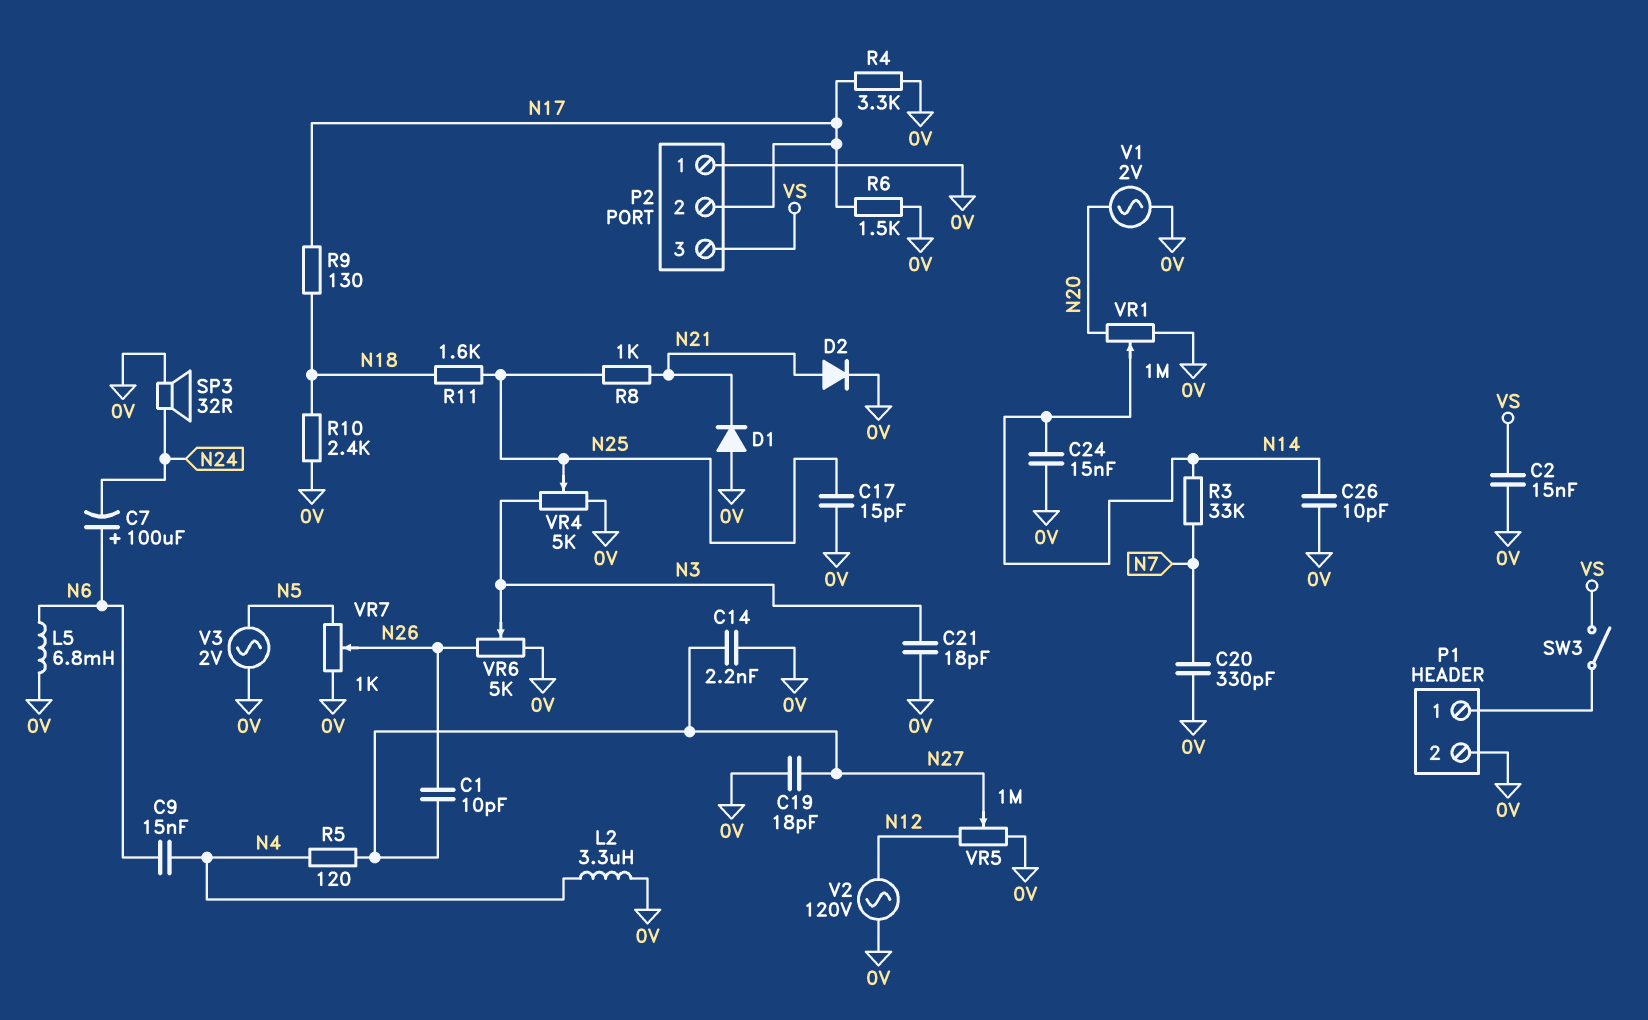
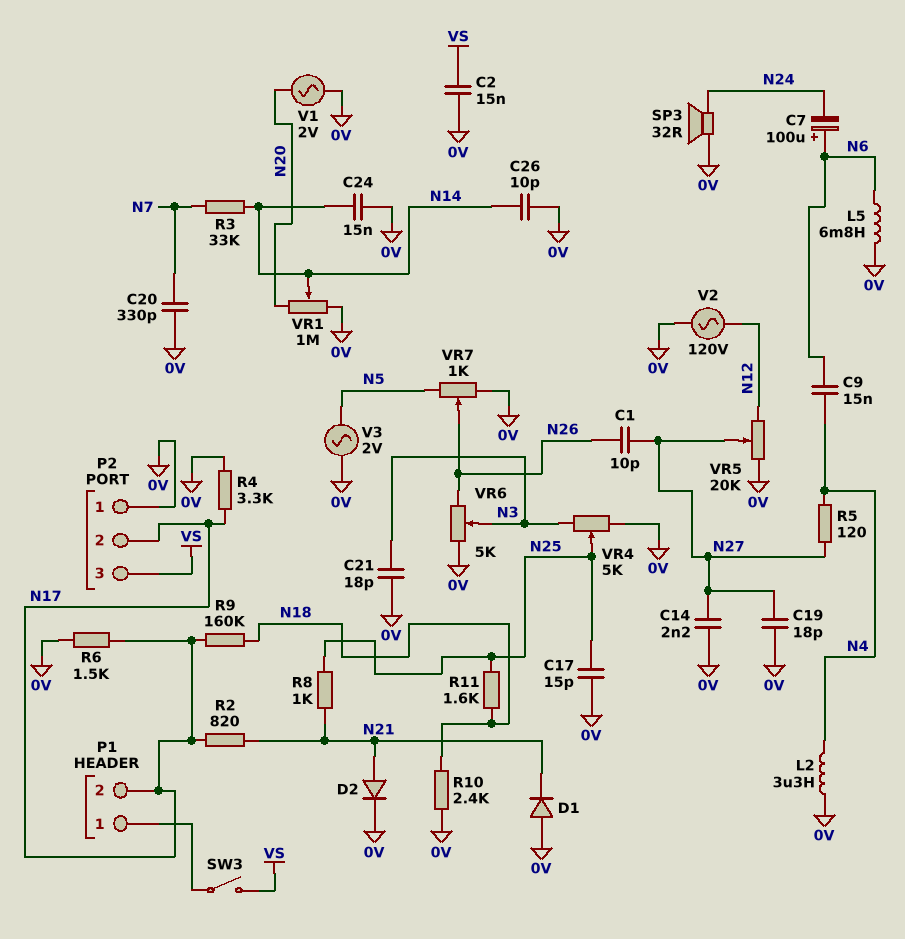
P1 pin 2: 0V -> N17
R2: none -> 820 (N17, N21)
R9: 130 (N17, N18) -> 160k (N17, N18)
VR5: 1M (0V, N12, wiper N27) -> 20k (0V, N12, wiper N27)

